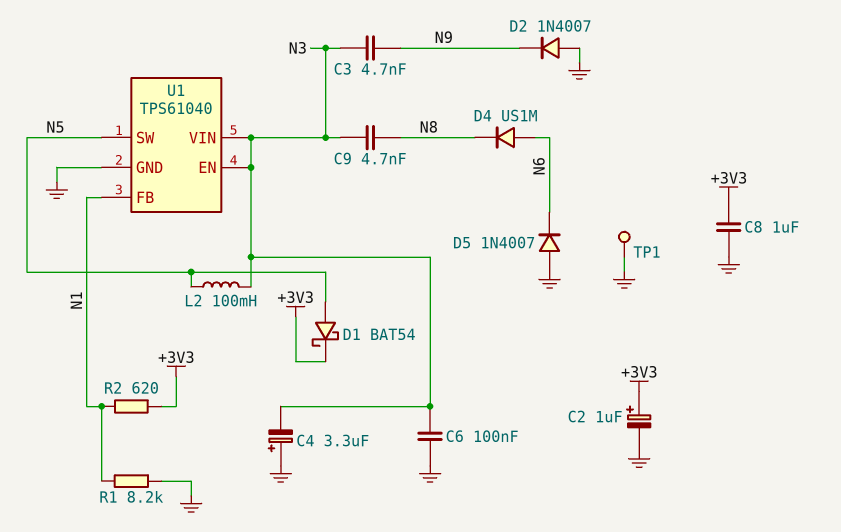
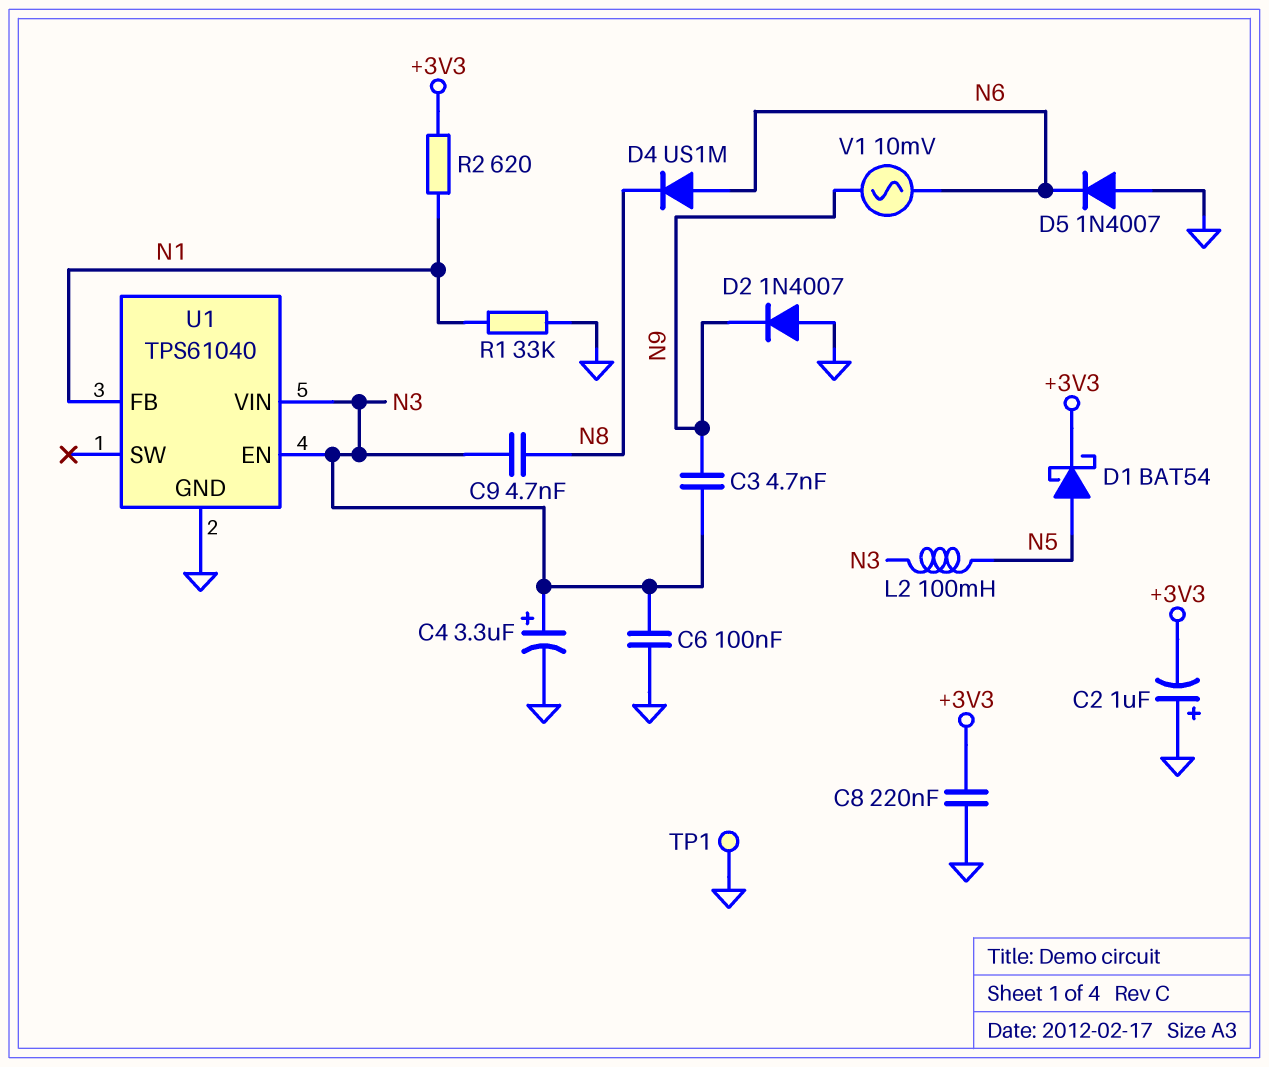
C2: 1uF (plus +3V3, minus GND) -> 1uF (plus GND, minus +3V3)
C4: 3.3uF (plus GND, minus N3) -> 3.3uF (plus N3, minus GND)
C8: 1uF (+3V3, GND) -> 220nF (+3V3, GND)
R1: 8.2k (GND, N1) -> 33k (GND, N1)
U1 pin SW: N5 -> none
V1: none -> AC 10mV (N6, N9)

